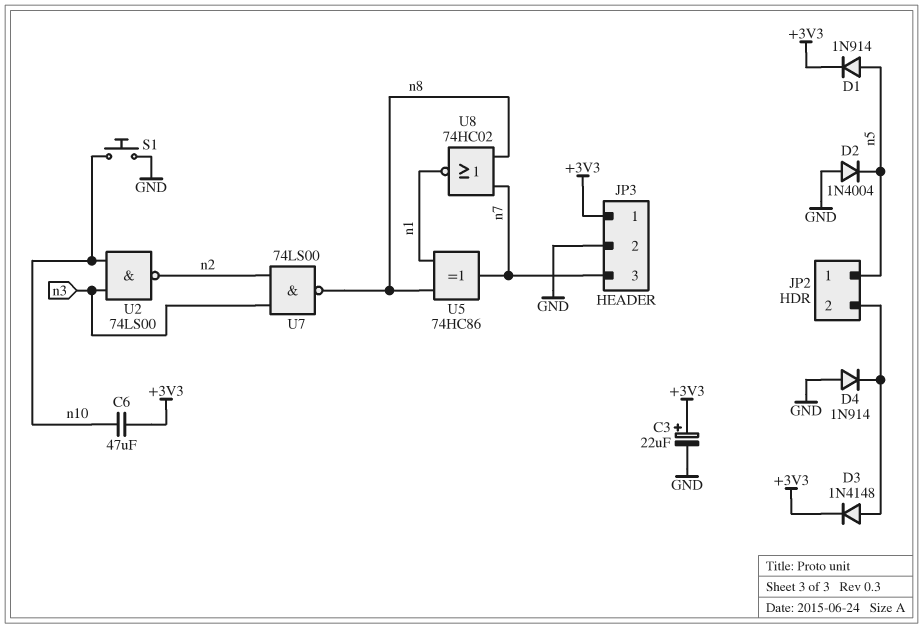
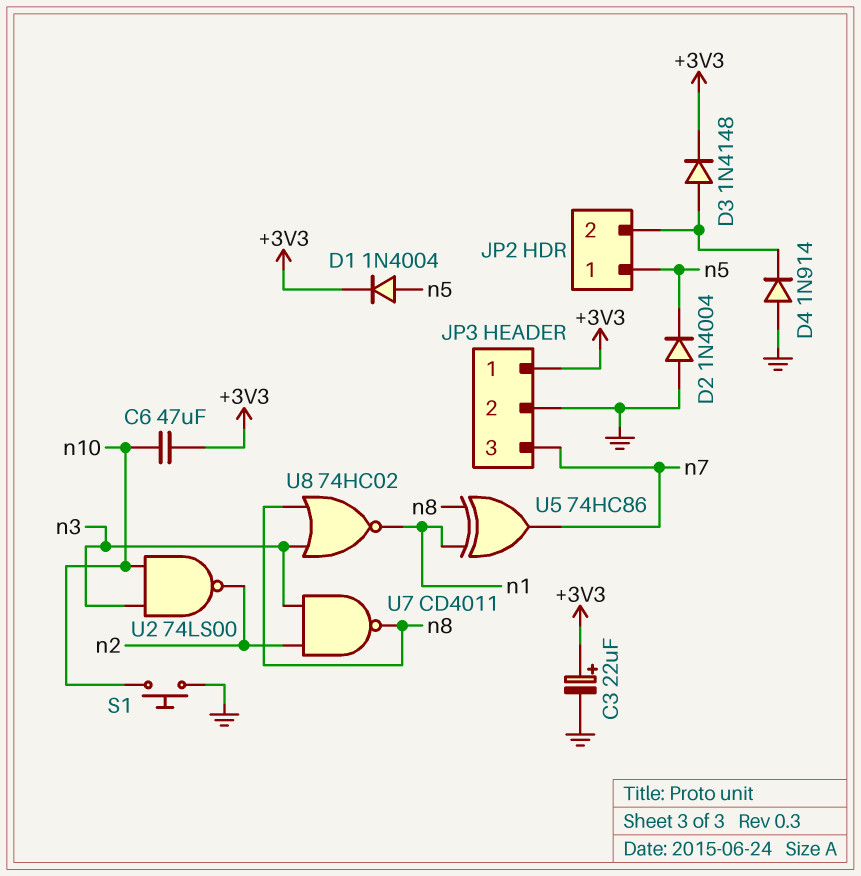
D1: diode 1N914 (A n5, K +3V3) -> diode 1N4004 (A n5, K +3V3)
U7: NAND 74LS00 (in n2, in n3, out n8) -> NAND CD4011 (in n2, in n3, out n8)
U8: NOR 74HC02 (in n7, in n8, out n1) -> NOR 74HC02 (in n3, in n8, out n1)

